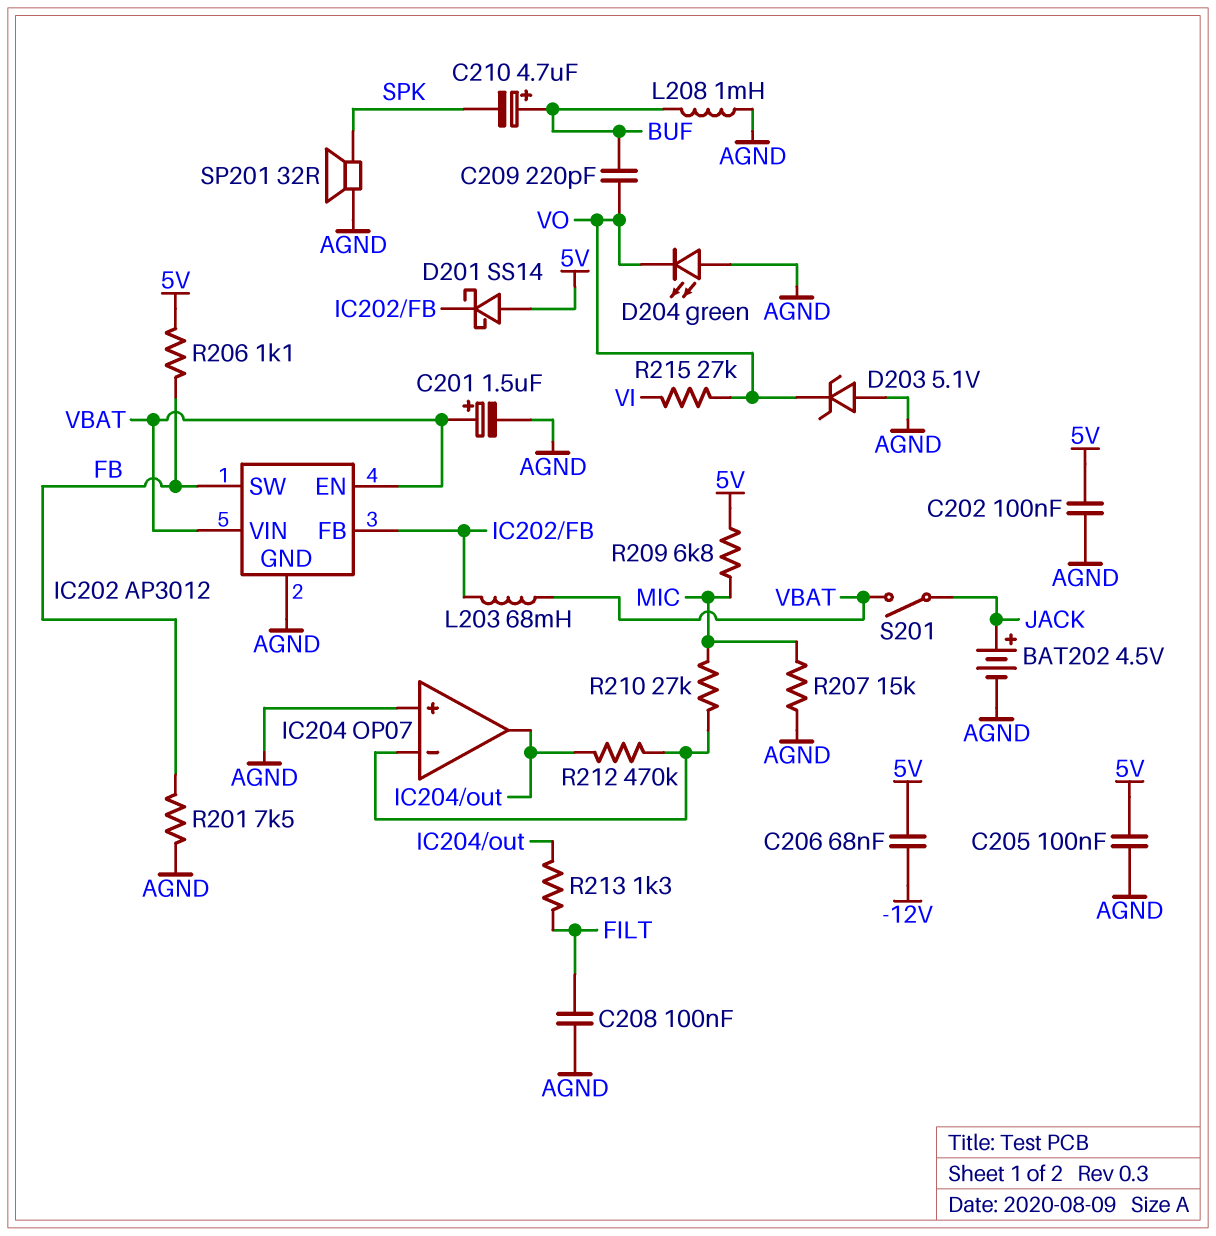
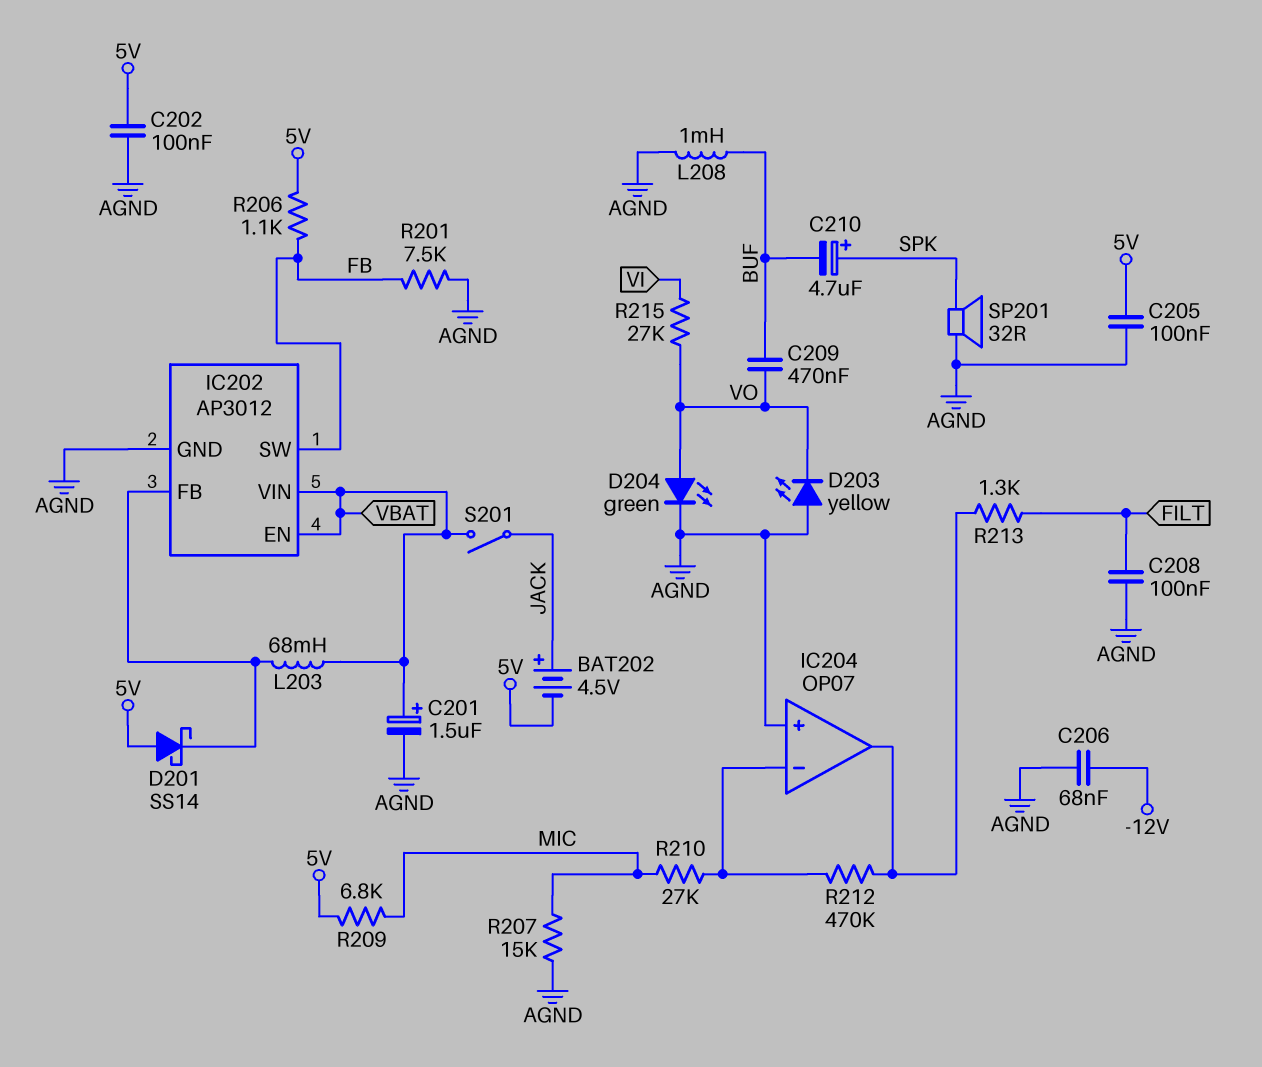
BAT202: 4.5V (plus JACK, minus AGND) -> 4.5V (plus JACK, minus 5V)
C206: 68nF (-12V, 5V) -> 68nF (-12V, AGND)
C209: 220pF (BUF, VO) -> 470nF (BUF, VO)
C210: 4.7uF (plus BUF, minus SPK) -> 4.7uF (plus SPK, minus BUF)
D203: zener 5.1V (A AGND, K VO) -> LED yellow (A AGND, K VO)
D204: LED green (A AGND, K VO) -> LED green (A VO, K AGND)

